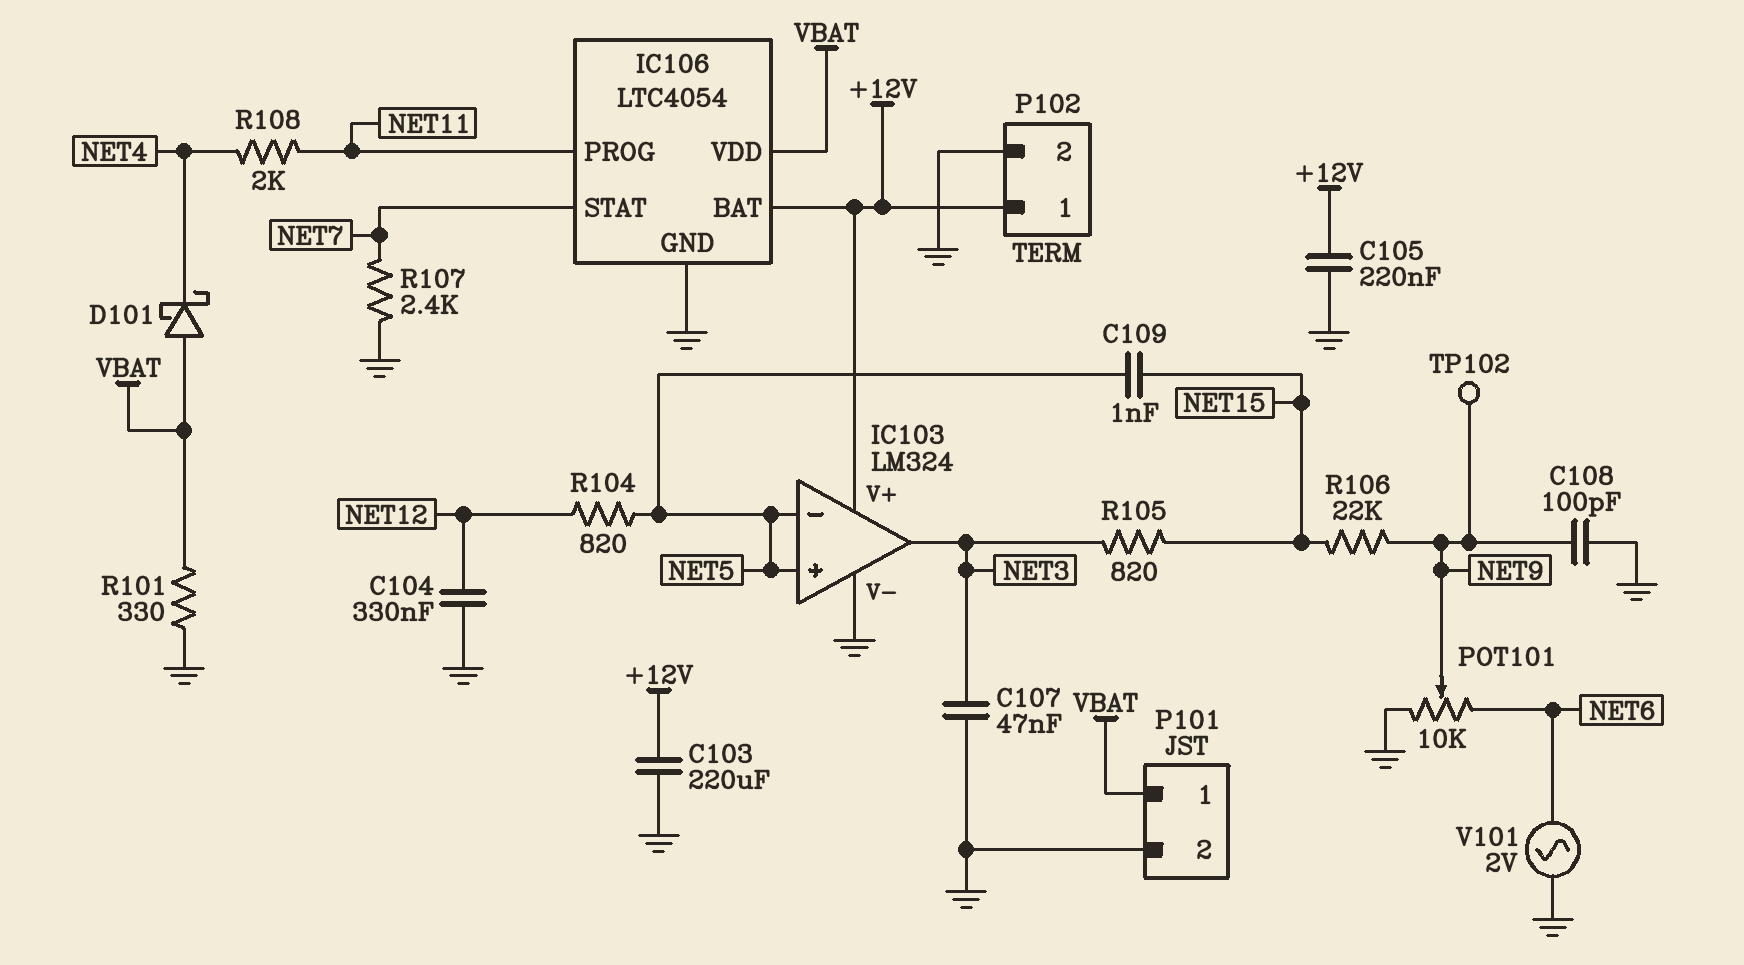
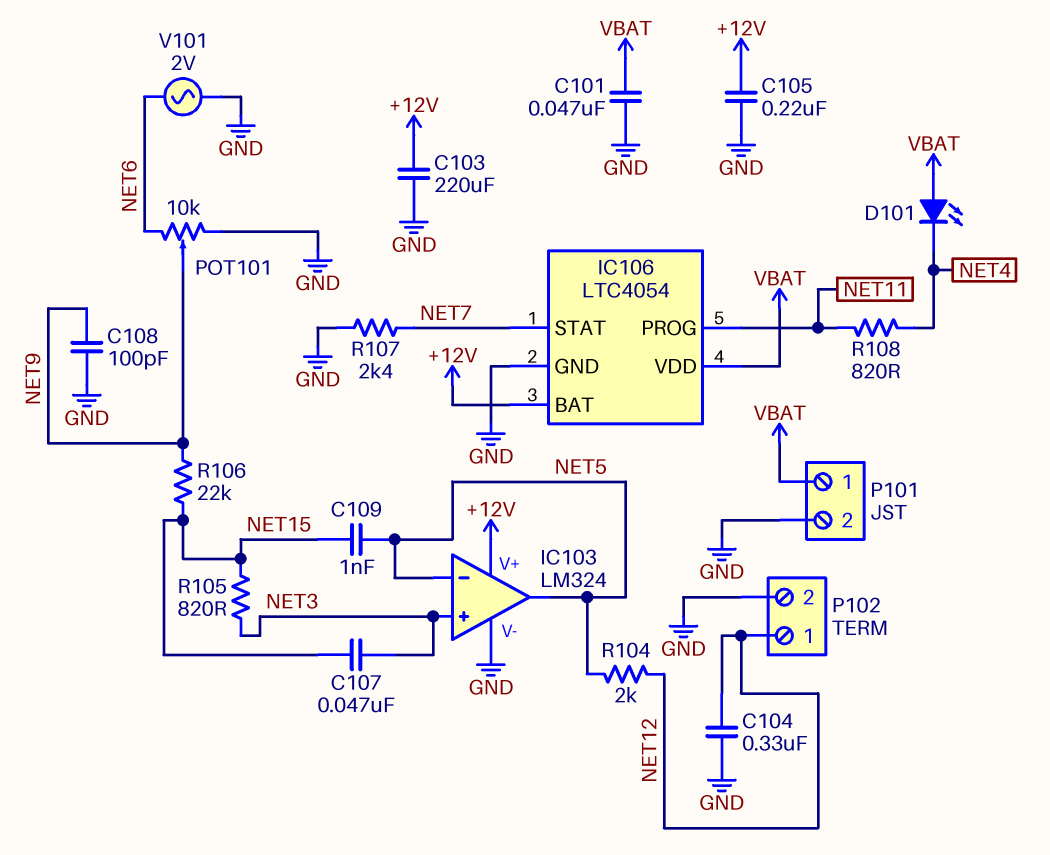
C101: none -> 47nF (GND, VBAT)
C107: 47nF (GND, NET3) -> 47nF (NET3, NET15)
D101: schottky (A VBAT, K NET4) -> LED (A VBAT, K NET4)
IC103 pin in+: NET5 -> NET3
IC103 pin out: NET3 -> NET5
P102 pin 1: +12V -> NET12
R101: 330 (GND, VBAT) -> none
R104: 820 (NET5, NET12) -> 2k (NET5, NET12)
R108: 2k (NET4, NET11) -> 820 (NET4, NET11)
TP102: test point (NET9) -> none

